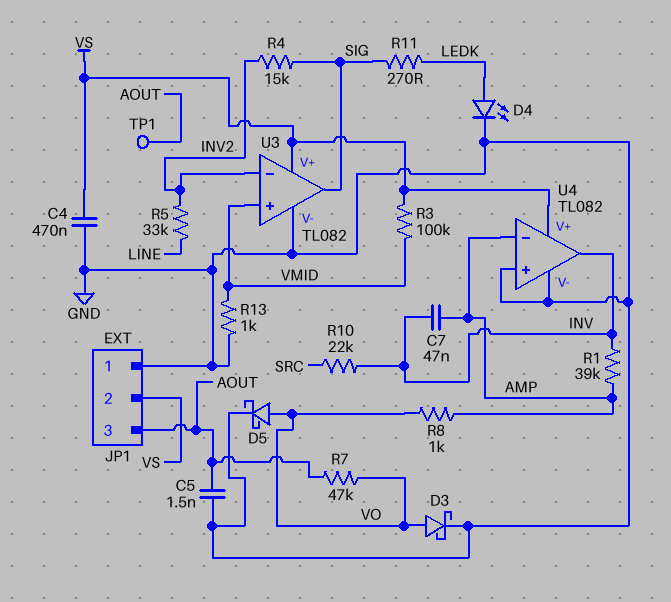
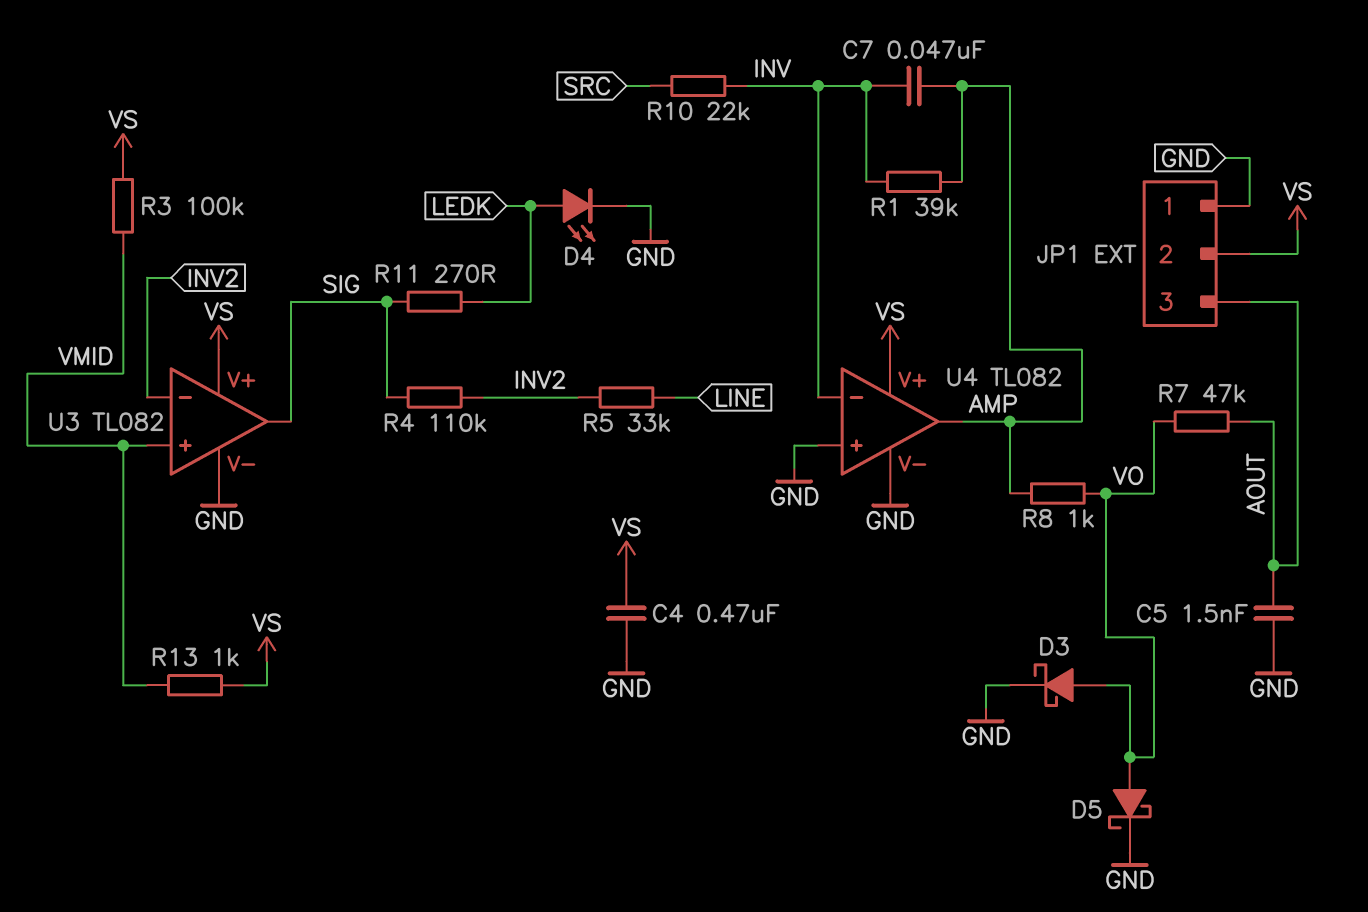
R4: 15k (INV2, SIG) -> 110k (INV2, SIG)
R13: 1k (GND, VMID) -> 1k (VMID, VS)
TP1: test point (AOUT) -> none
U4 pin in-: AMP -> INV
U4 pin out: INV -> AMP

